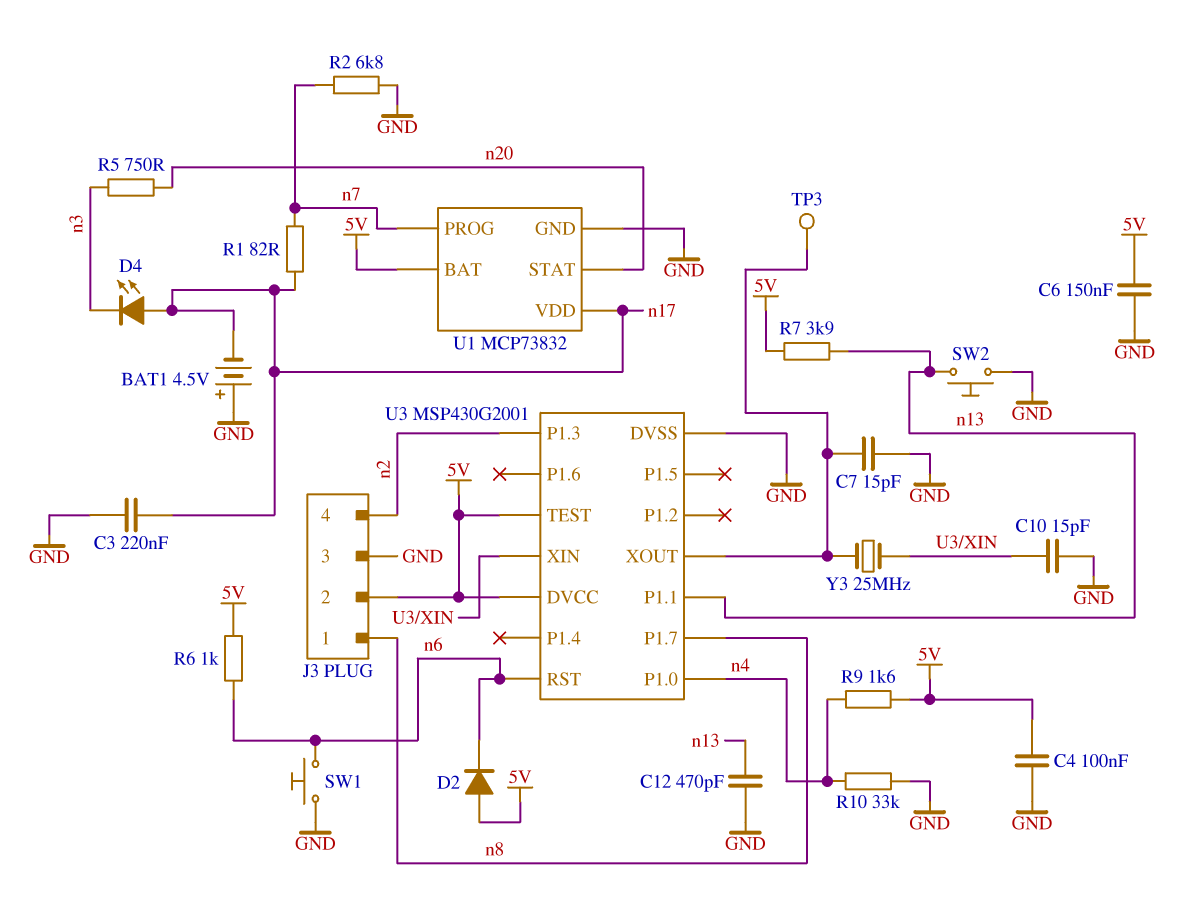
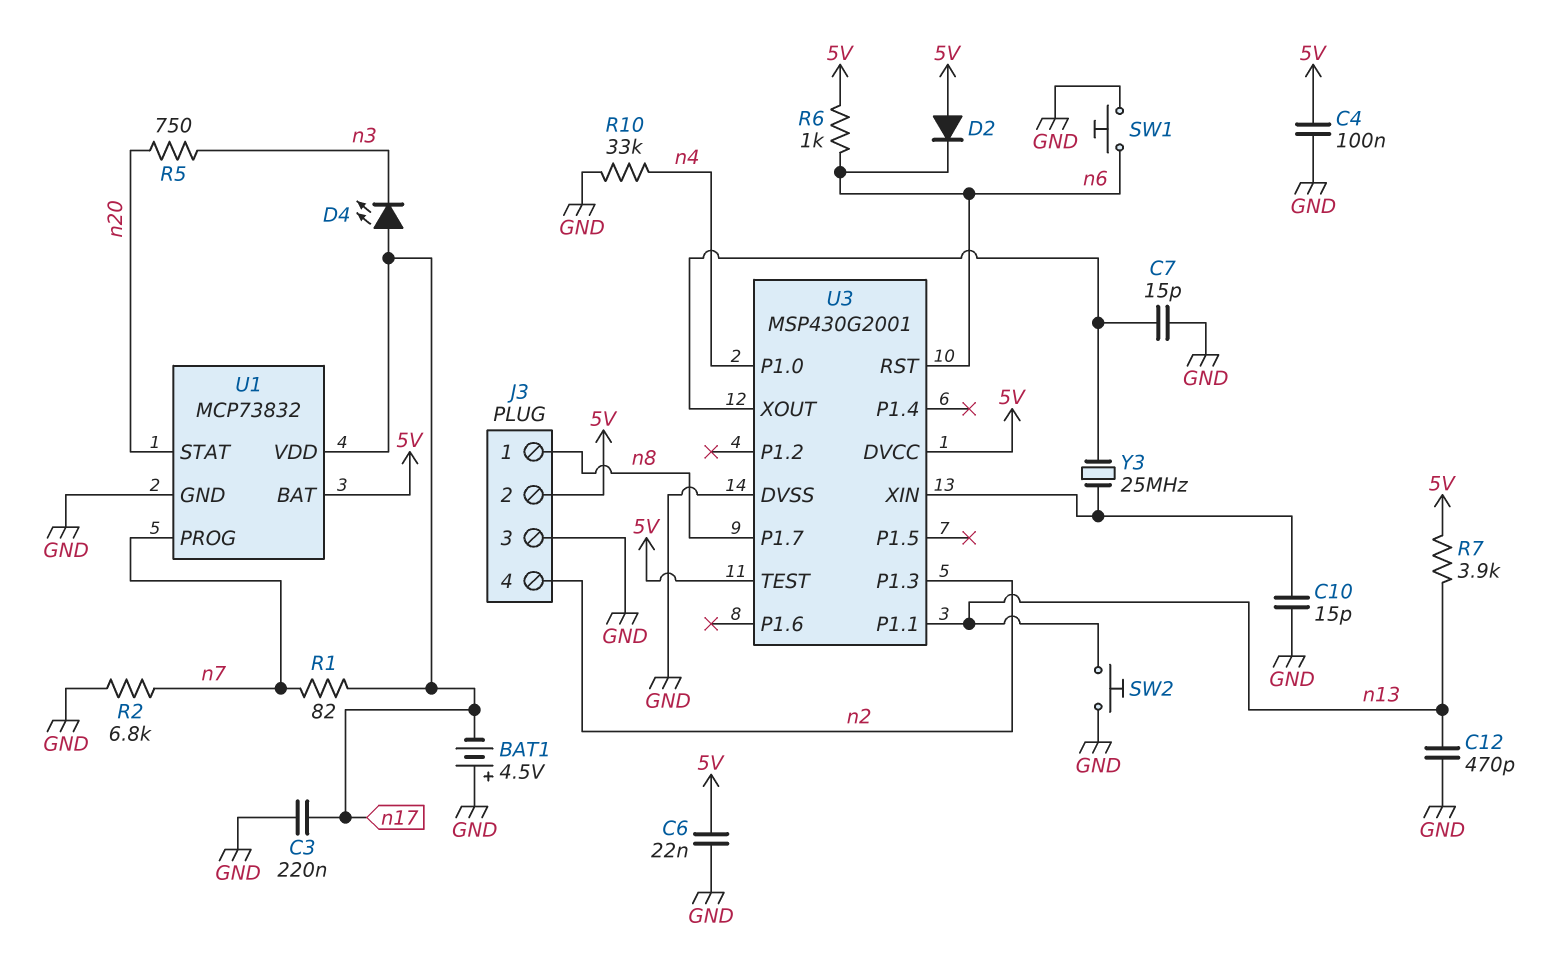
C6: 150nF (5V, GND) -> 22nF (5V, GND)
R9: 1.6k (5V, n4) -> none
TP3: test point (U3/XOUT) -> none

